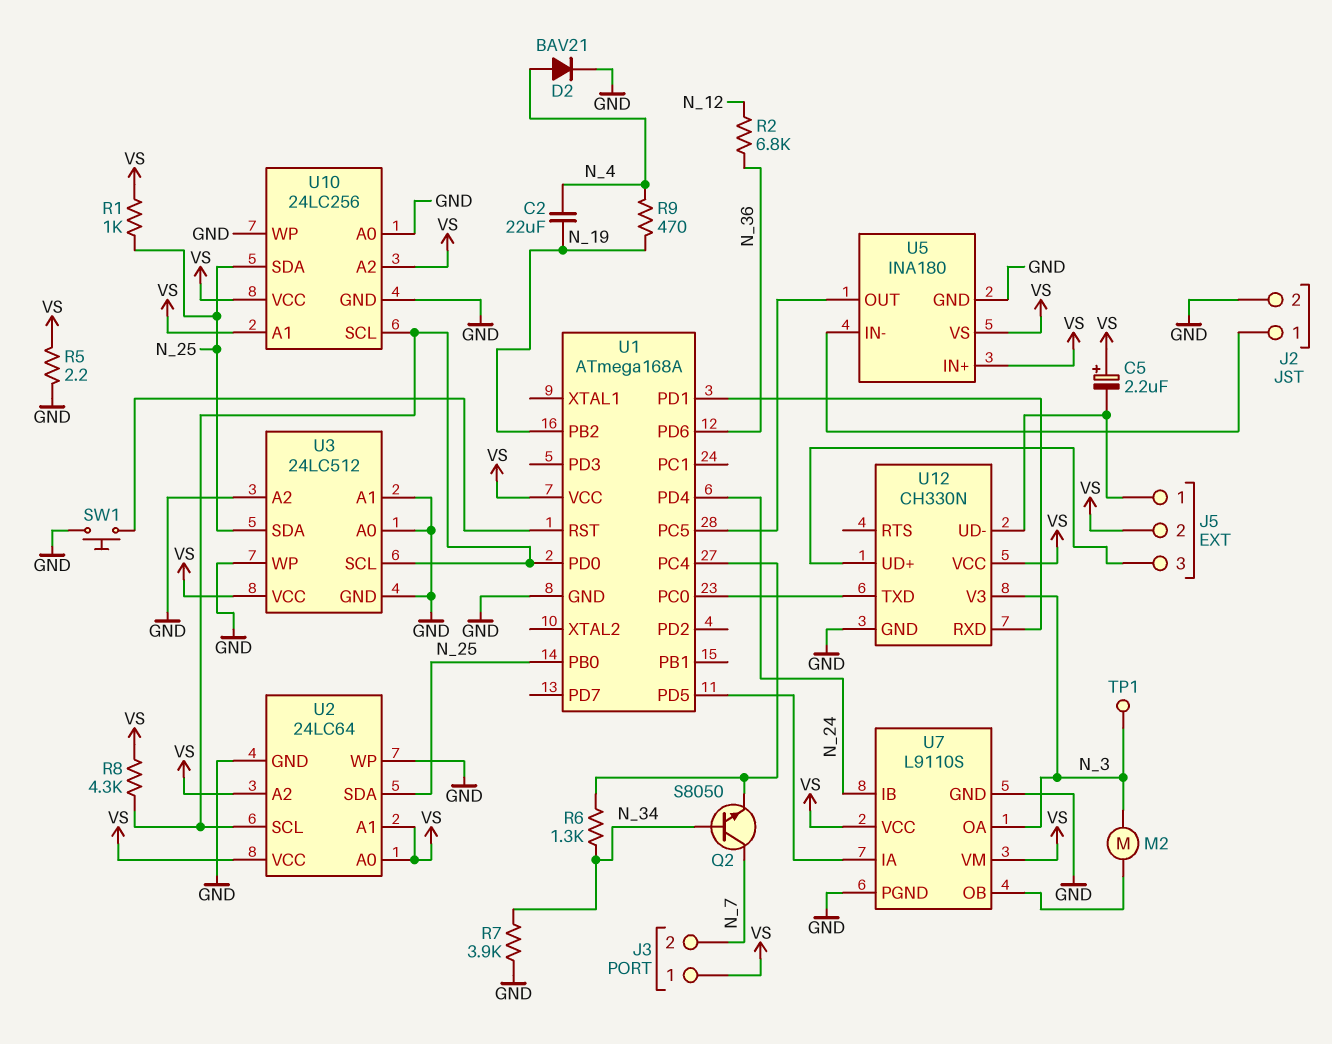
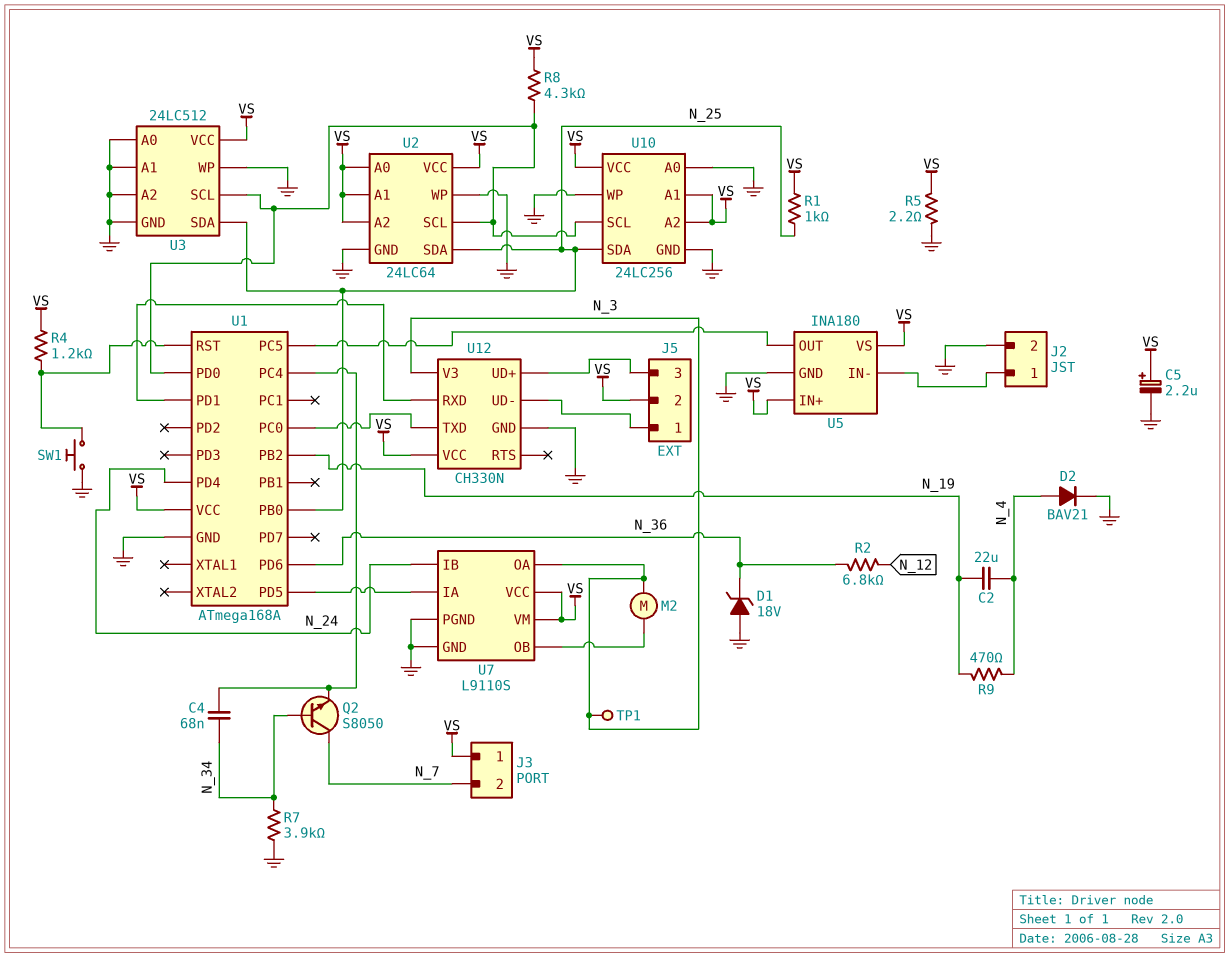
C4: none -> 68nF (N_34, U1/PC4)
C5: 2.2uF (plus VS, minus J5/1) -> 2.2uF (plus VS, minus GND)
D1: none -> zener 18V (A GND, K N_36)
R4: none -> 1.2k (U1/RST, VS)
R6: 1.3k (N_34, U1/PC4) -> none

